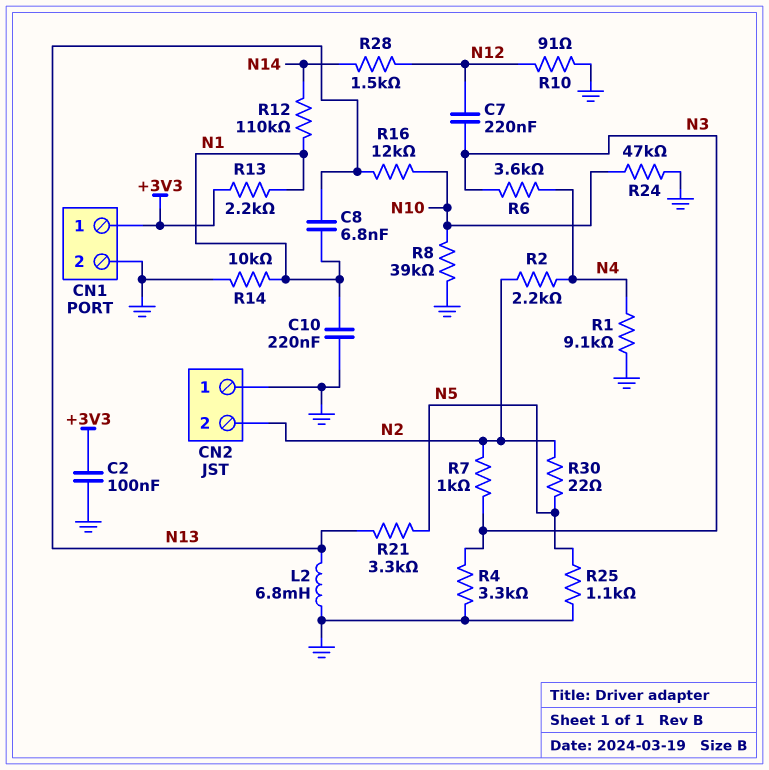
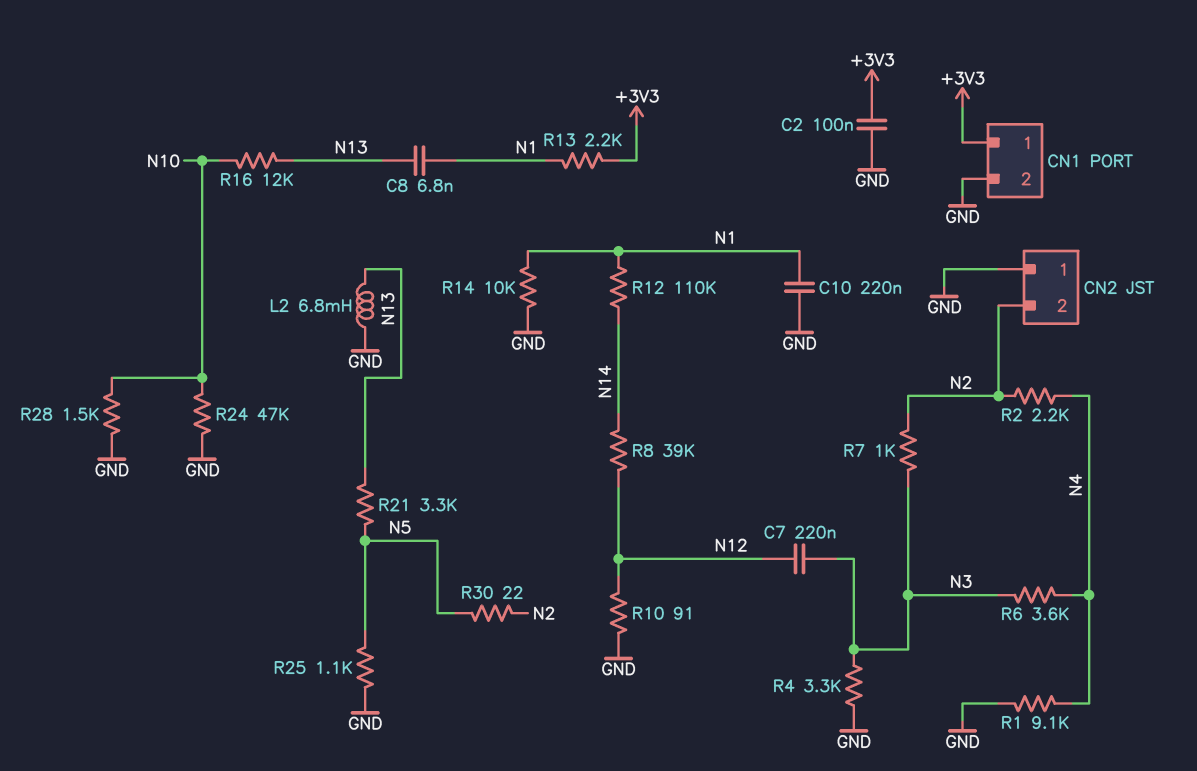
R8: 39k (GND, N10) -> 39k (N12, N14)
R28: 1.5k (N12, N14) -> 1.5k (GND, N10)

